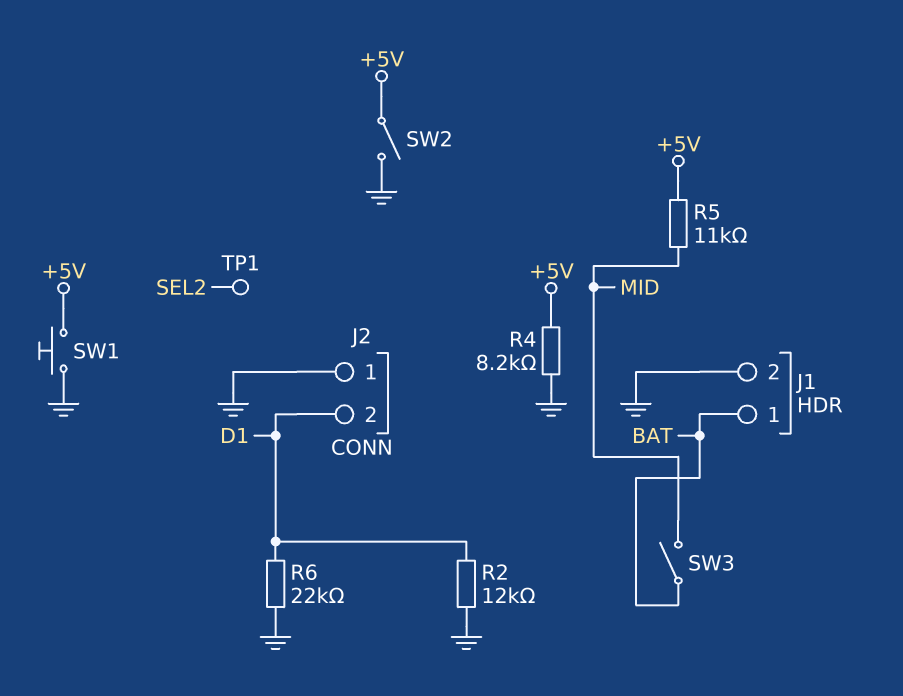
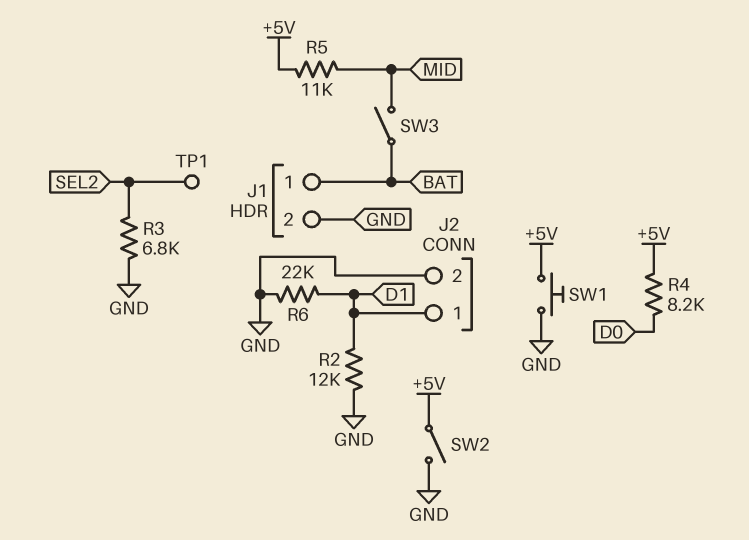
J2 pin 1: GND -> D1
J2 pin 2: D1 -> GND
R3: none -> 6.8k (GND, SEL2)
R4: 8.2k (+5V, GND) -> 8.2k (+5V, D0)

